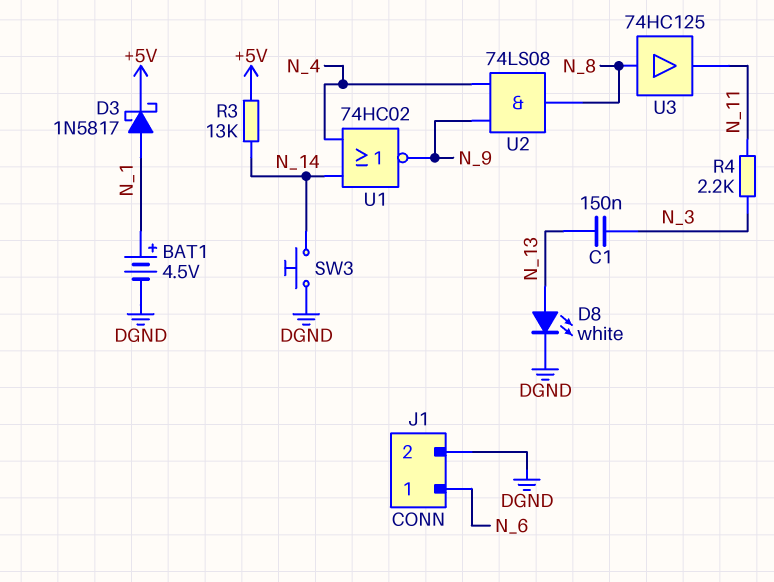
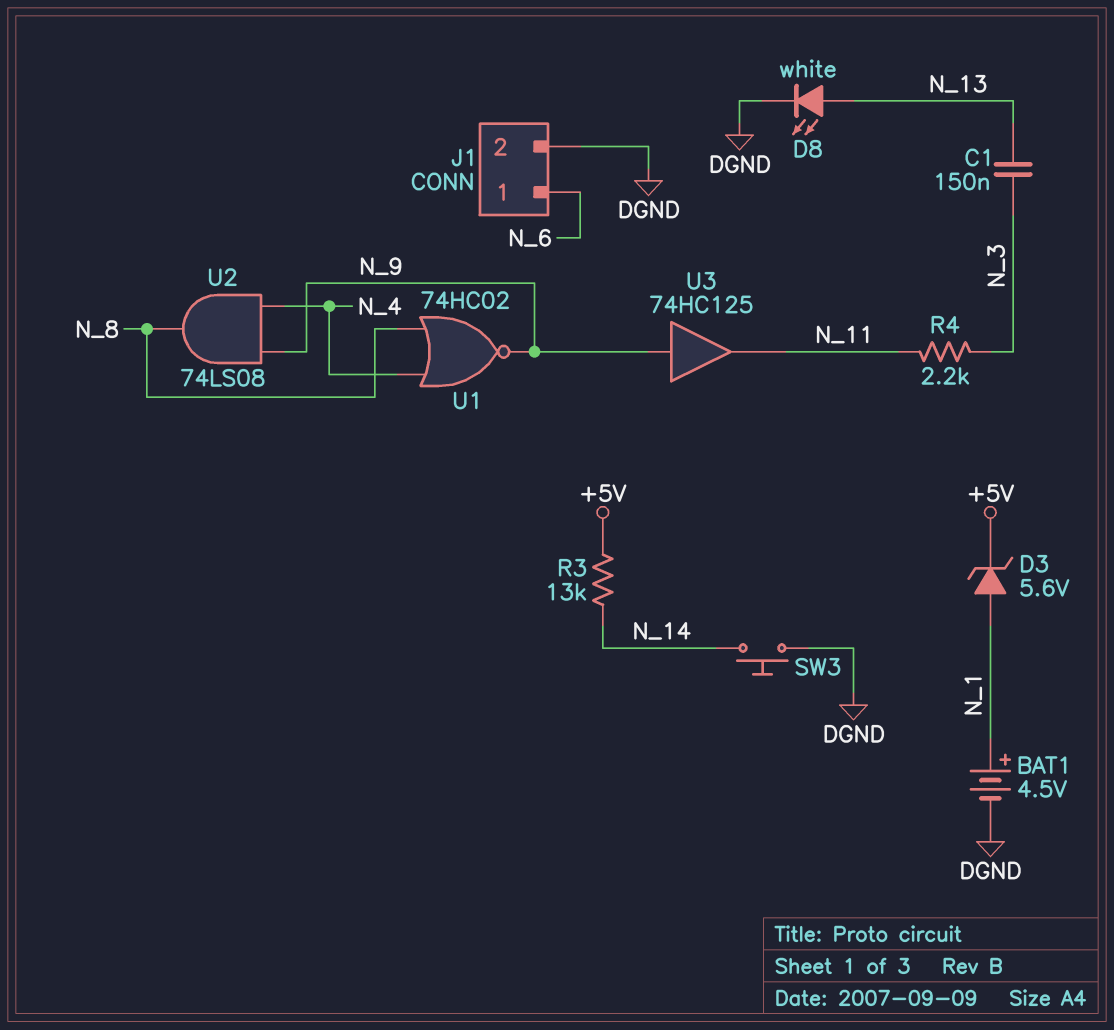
D3: schottky 1N5817 (A N_1, K +5V) -> zener 5.6V (A N_1, K +5V)
U1: NOR 74HC02 (in N_4, in N_14, out N_9) -> NOR 74HC02 (in N_4, in N_8, out N_9)
U3: buffer 74HC125 (in N_8, out N_11) -> buffer 74HC125 (in N_9, out N_11)

